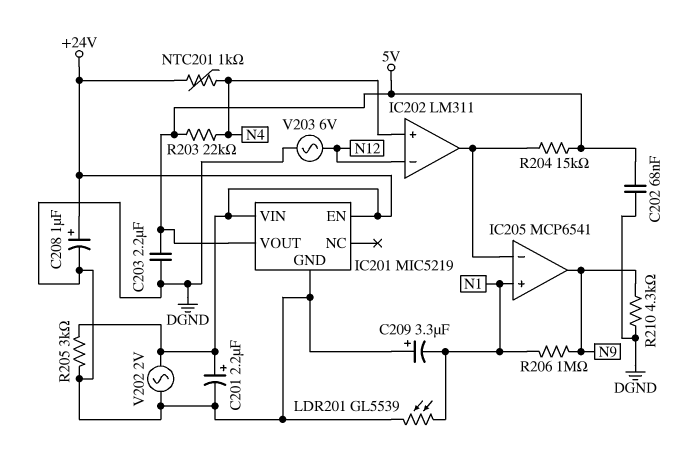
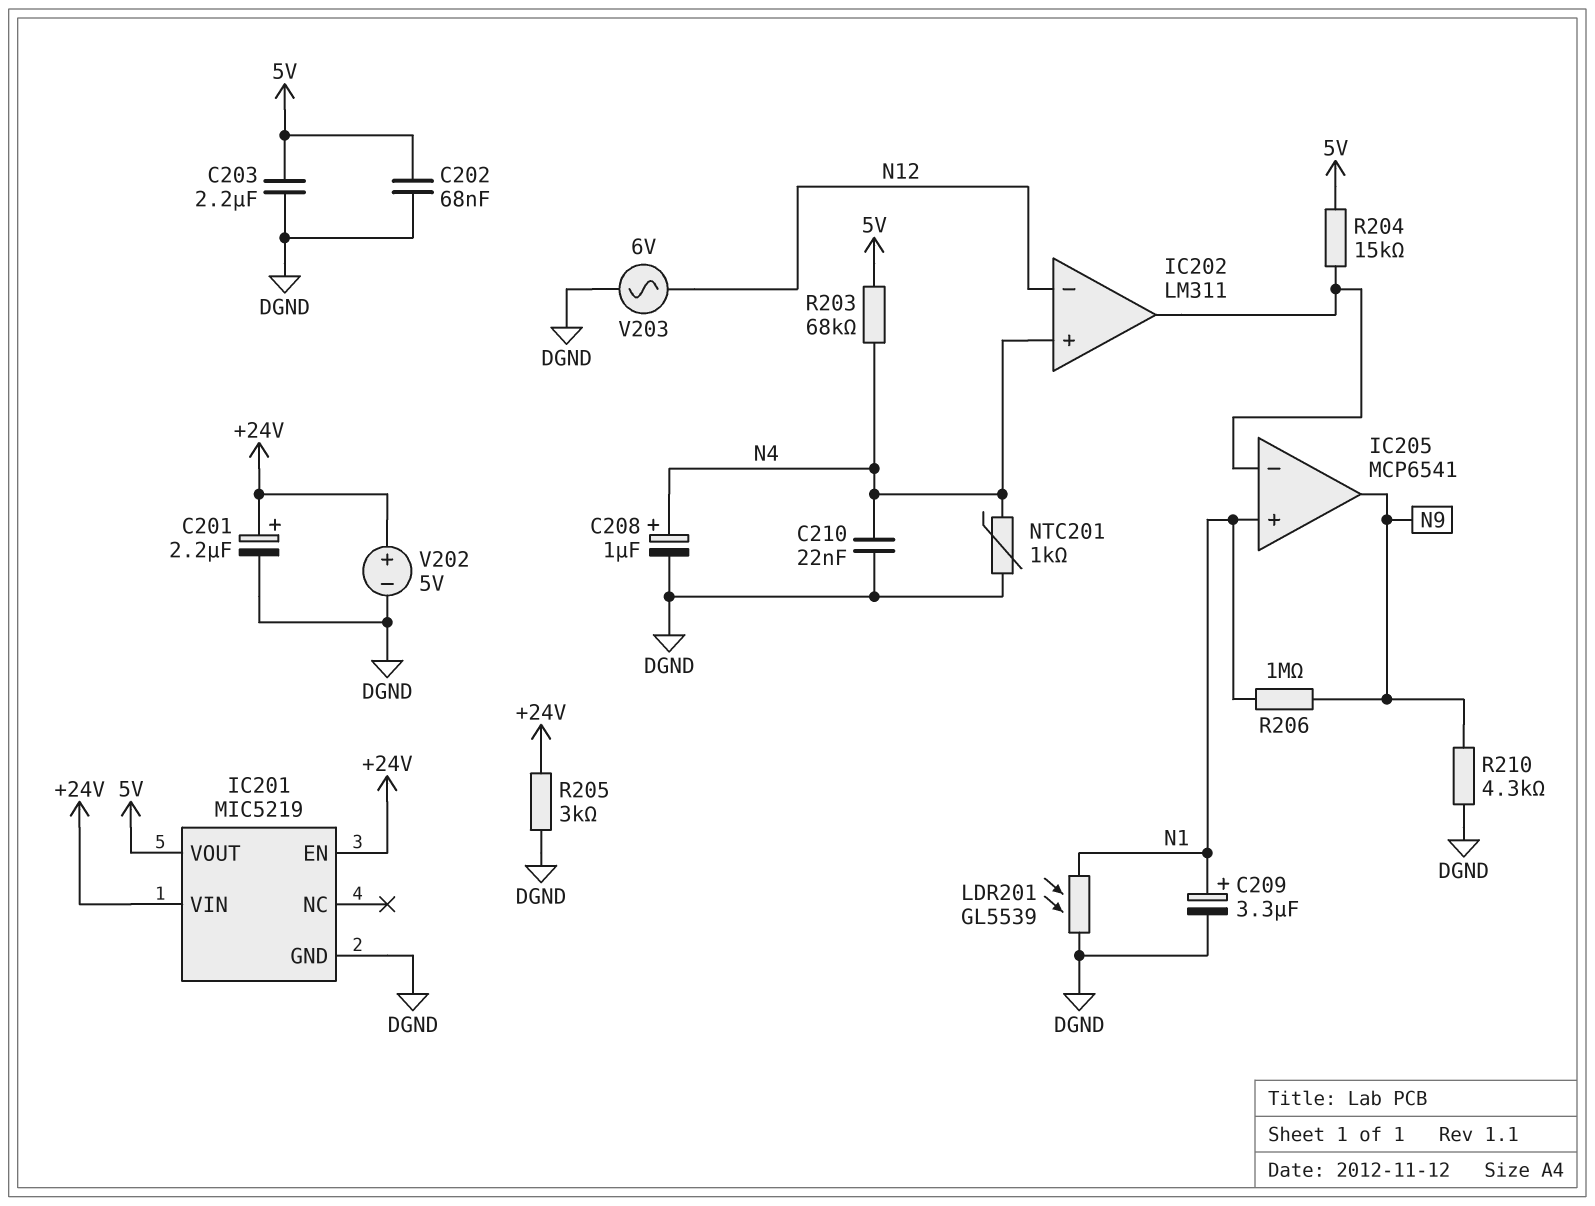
C208: 1uF (plus +24V, minus DGND) -> 1uF (plus N4, minus DGND)
C209: 3.3uF (plus DGND, minus N1) -> 3.3uF (plus N1, minus DGND)
C210: none -> 22nF (DGND, N4)
NTC201: 1k (+24V, N4) -> 1k (DGND, N4)
R203: 22k (5V, N4) -> 68k (5V, N4)
V202: AC 2V (+24V, DGND) -> 5V (plus +24V, minus DGND)

